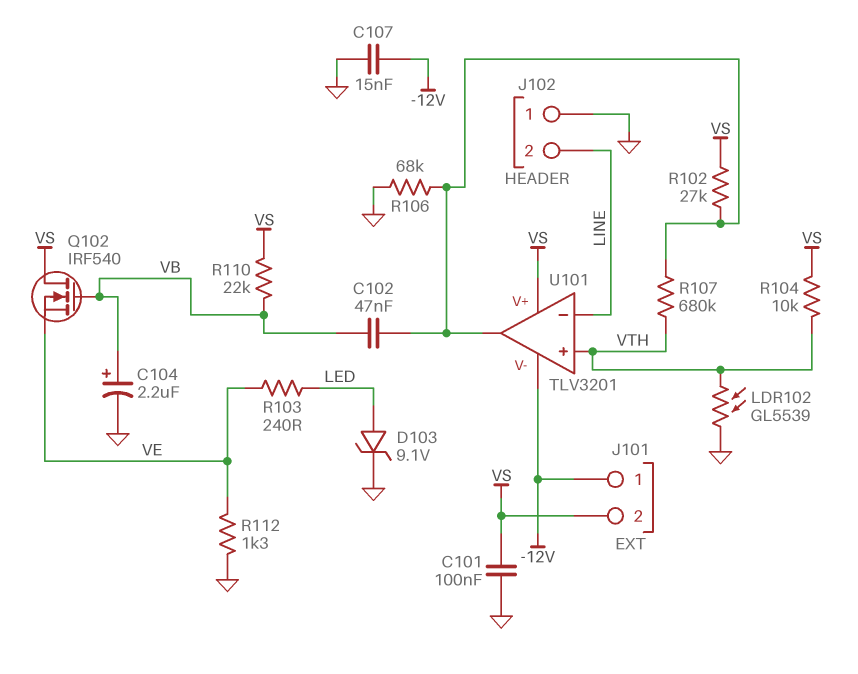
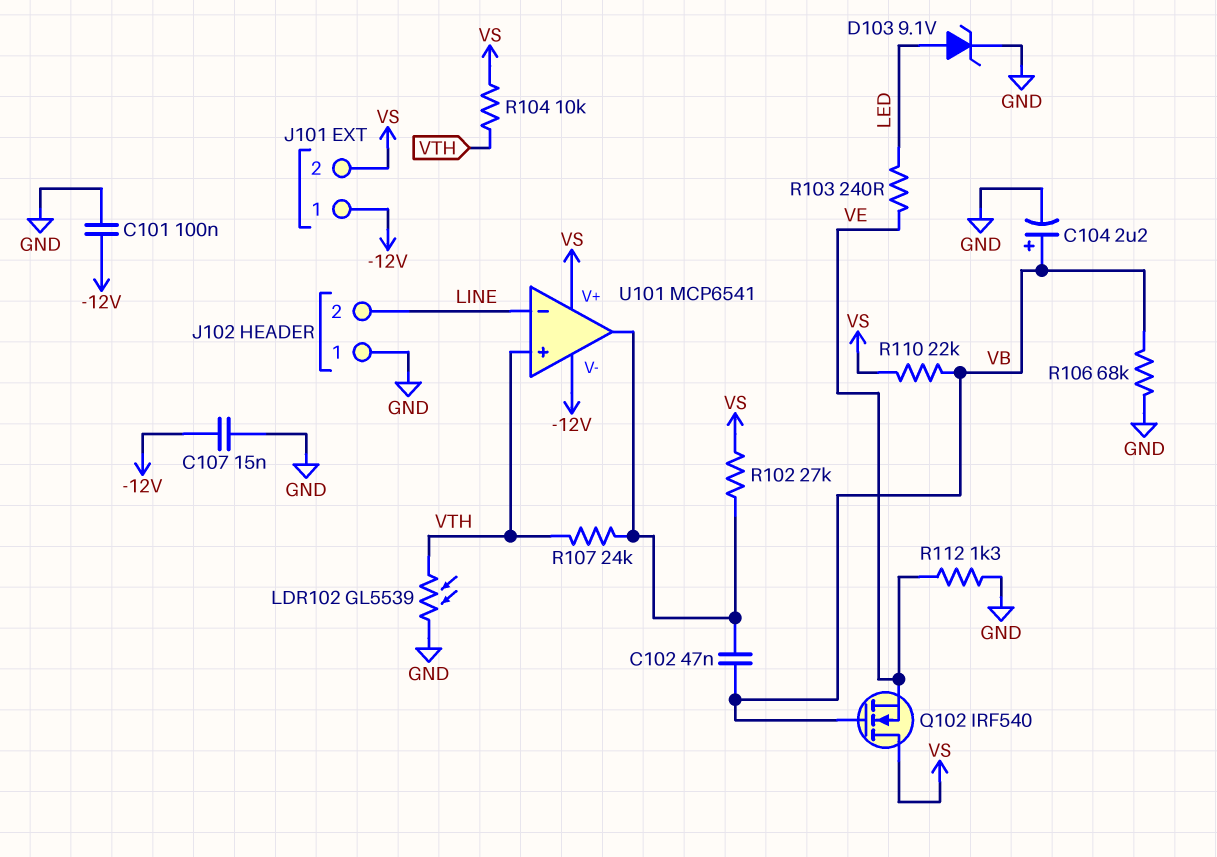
C101: 100nF (GND, VS) -> 100nF (-12V, GND)
R106: 68k (GND, U101/out) -> 68k (GND, VB)
R107: 680k (U101/out, VTH) -> 24k (U101/out, VTH)
U101: TLV3201 -> MCP6541

